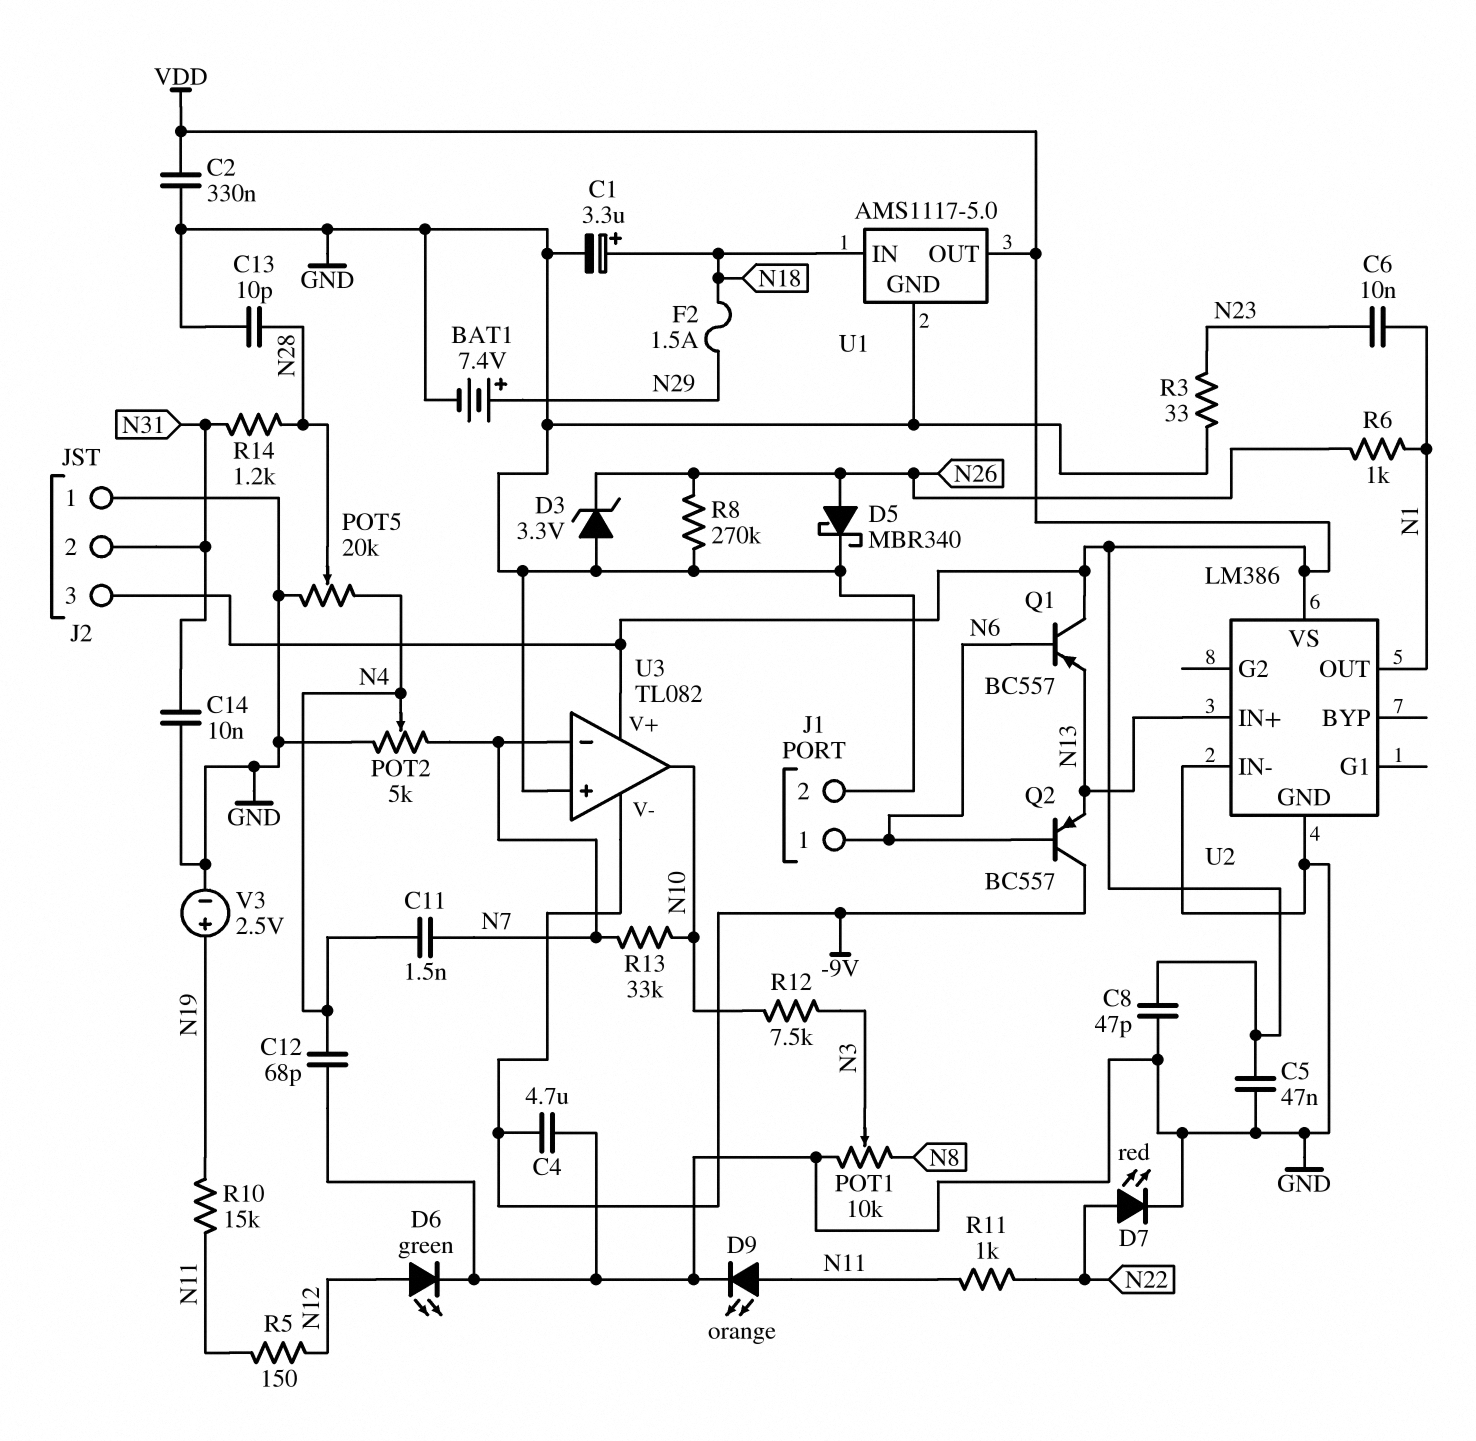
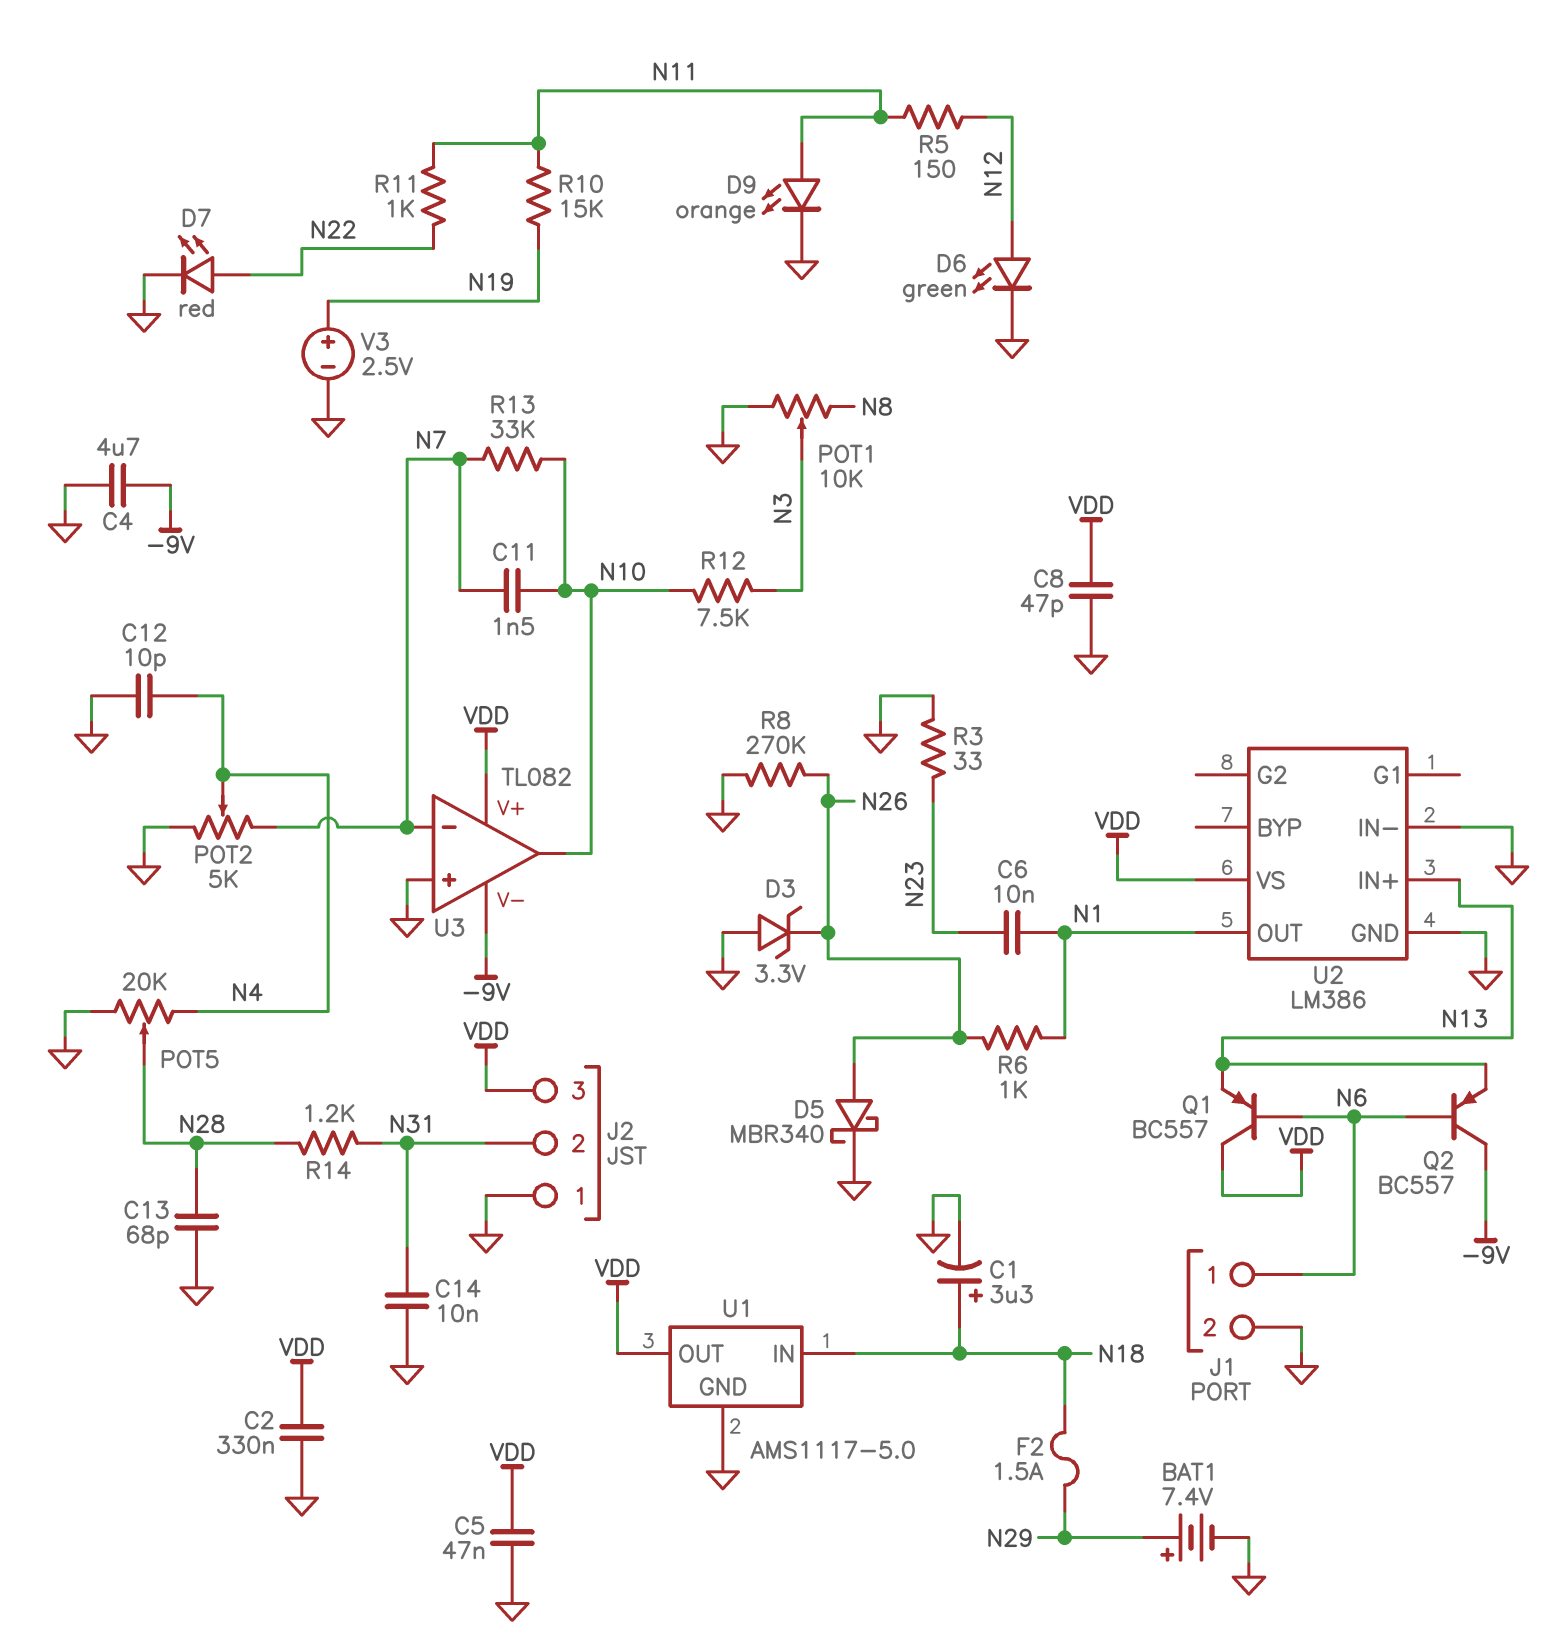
C11: 1.5nF (N4, N7) -> 1.5nF (N7, N10)
C12: 68pF (GND, N4) -> 10pF (GND, N4)
C13: 10pF (GND, N28) -> 68pF (GND, N28)

